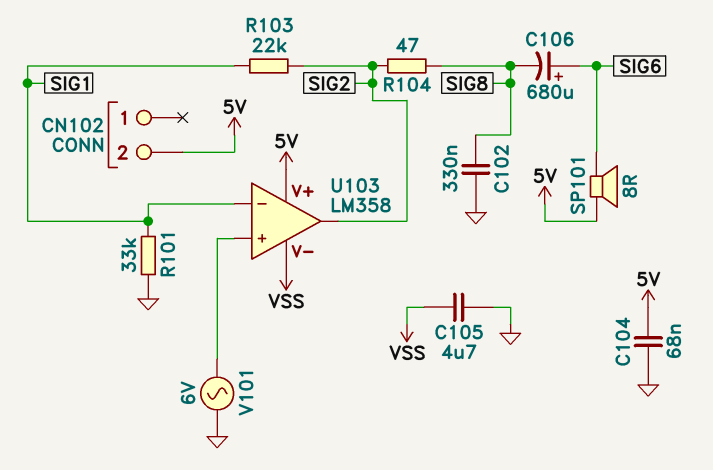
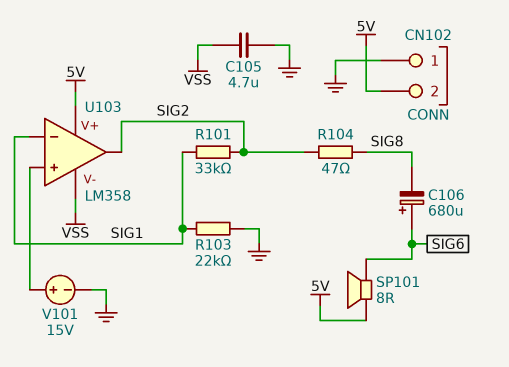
C102: 330nF (GND, SIG8) -> none
C104: 68nF (5V, GND) -> none
CN102 pin 1: none -> GND
R101: 33k (GND, SIG1) -> 33k (SIG1, SIG2)
R103: 22k (SIG1, SIG2) -> 22k (GND, SIG1)
V101: AC 6V (GND, U103/in+) -> 15V (plus U103/in+, minus GND)

